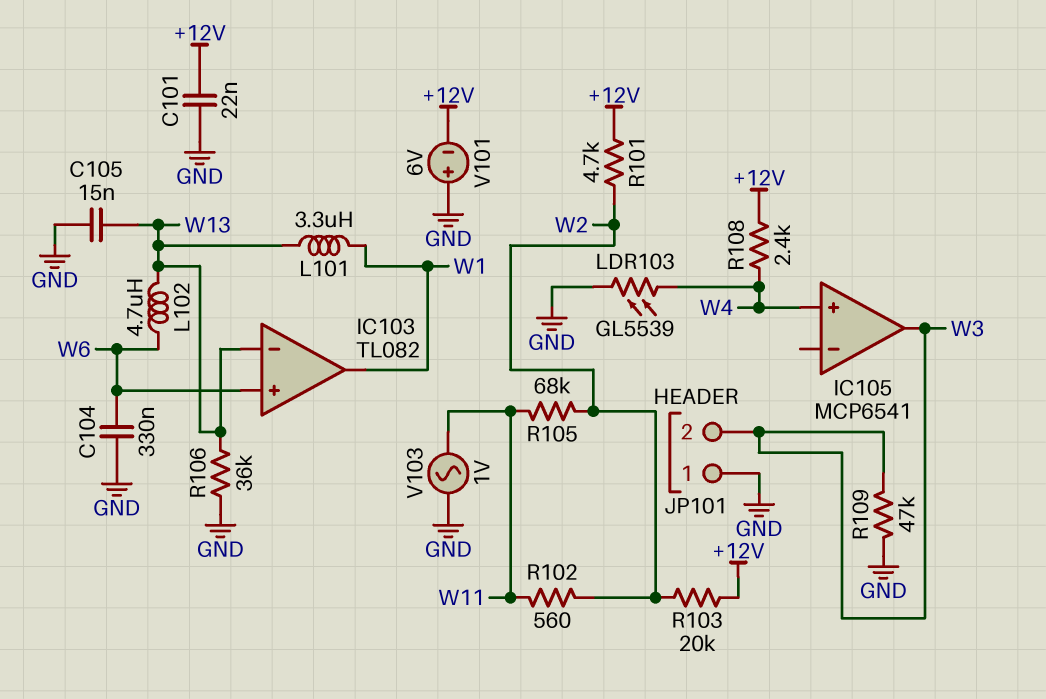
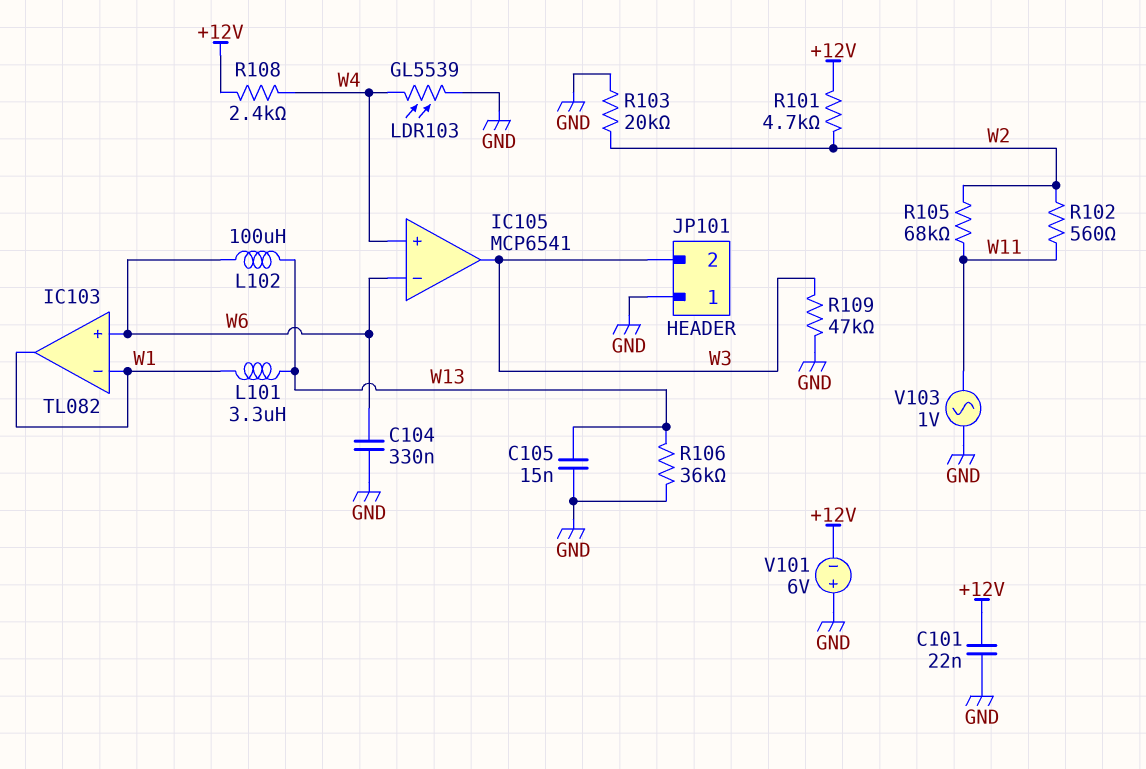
IC103 pin in-: W13 -> W1
IC105 pin in-: none -> W6
L102: 4.7uH (W6, W13) -> 100uH (W6, W13)
R103: 20k (+12V, W2) -> 20k (GND, W2)

